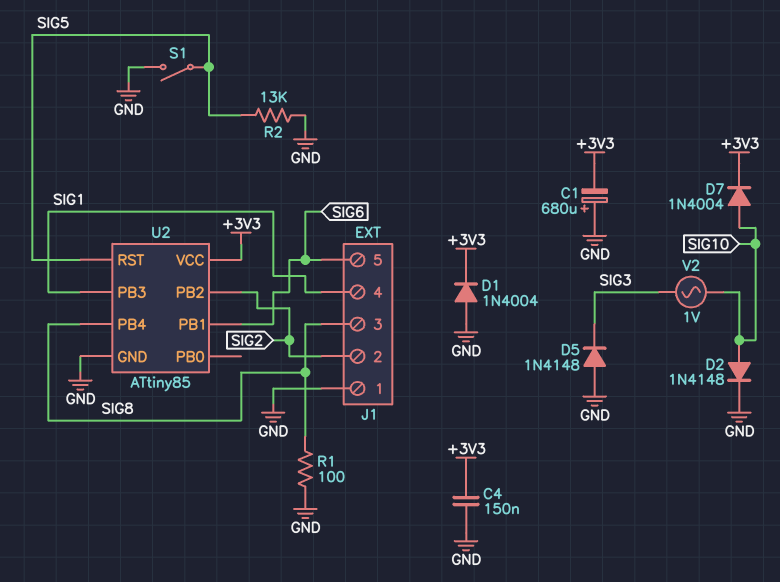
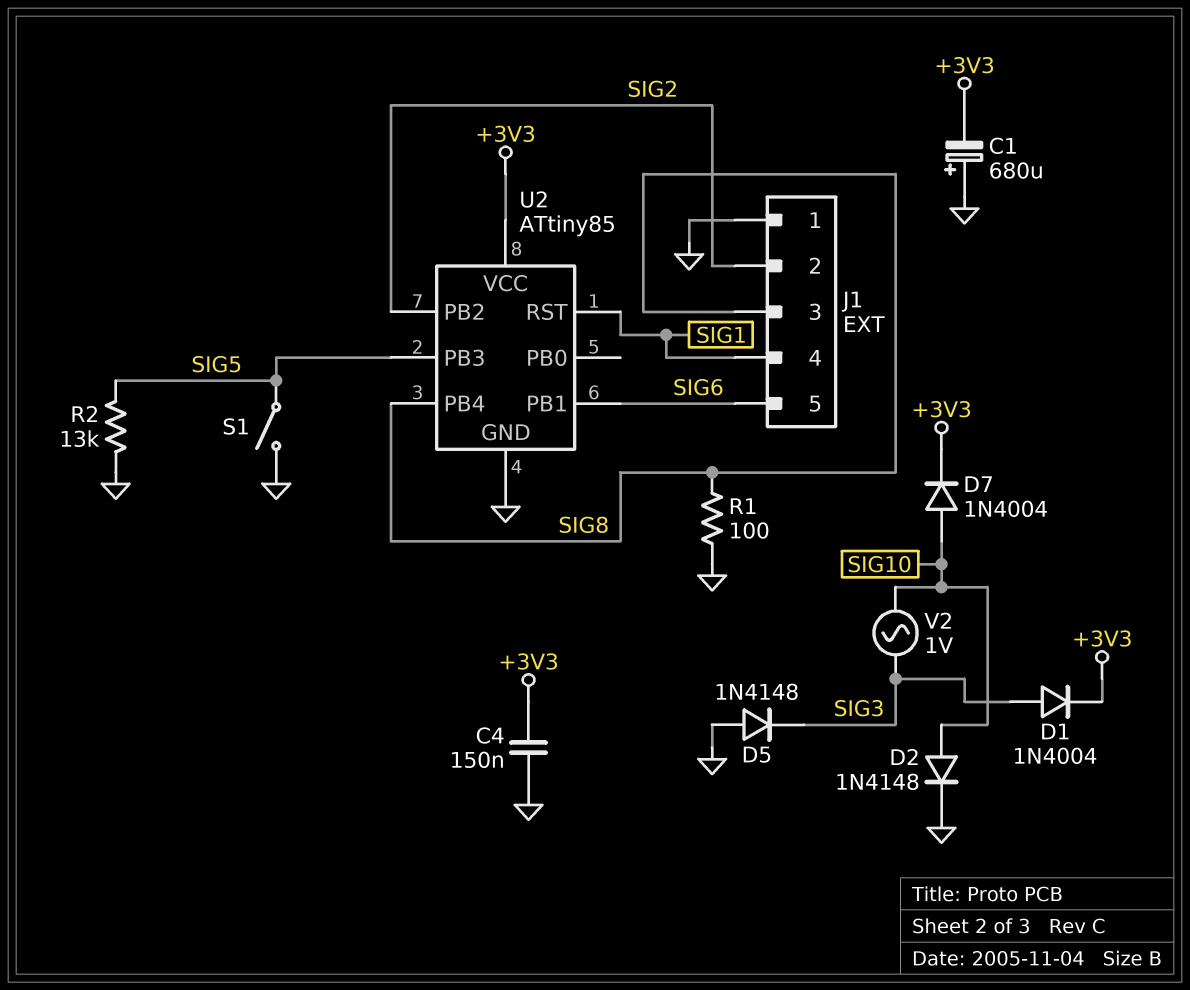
D1: diode 1N4004 (A GND, K +3V3) -> diode 1N4004 (A SIG3, K +3V3)
U2 pin PB3: SIG1 -> SIG5
U2 pin RST: SIG5 -> SIG1

